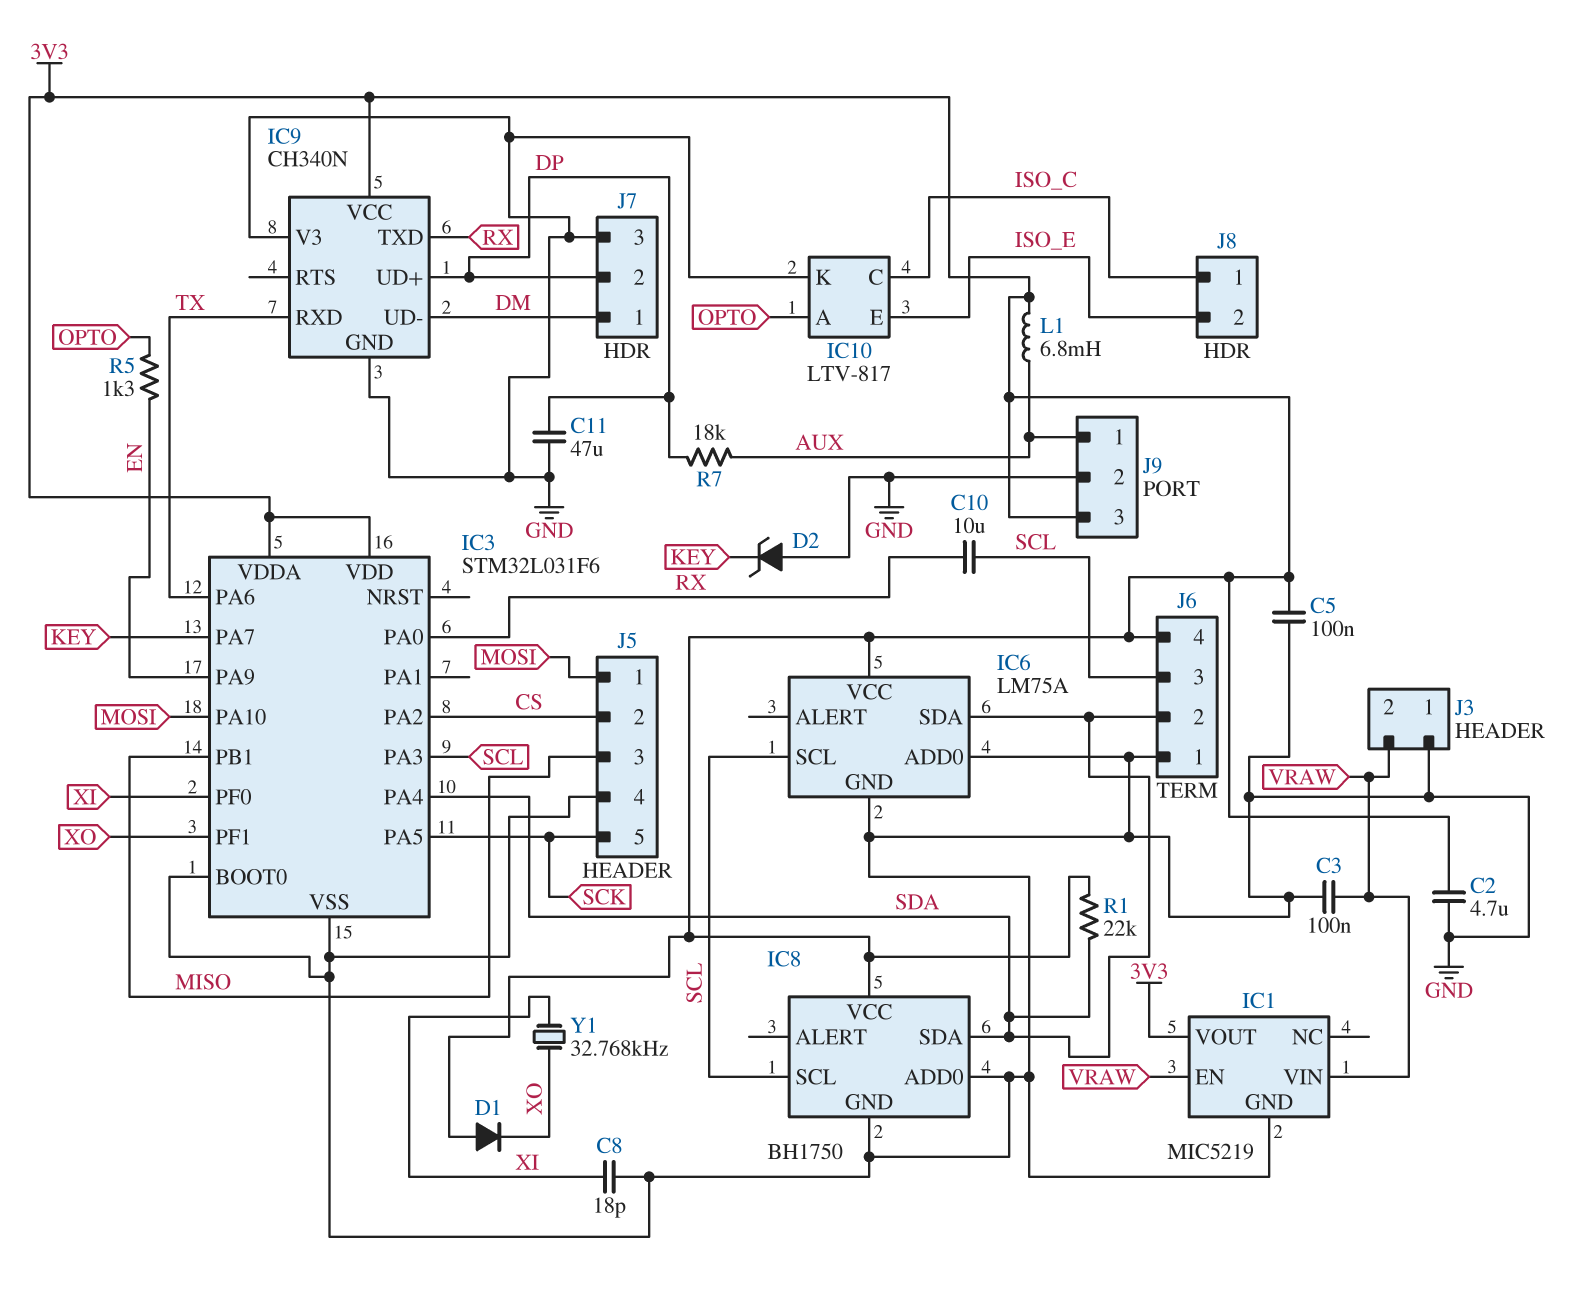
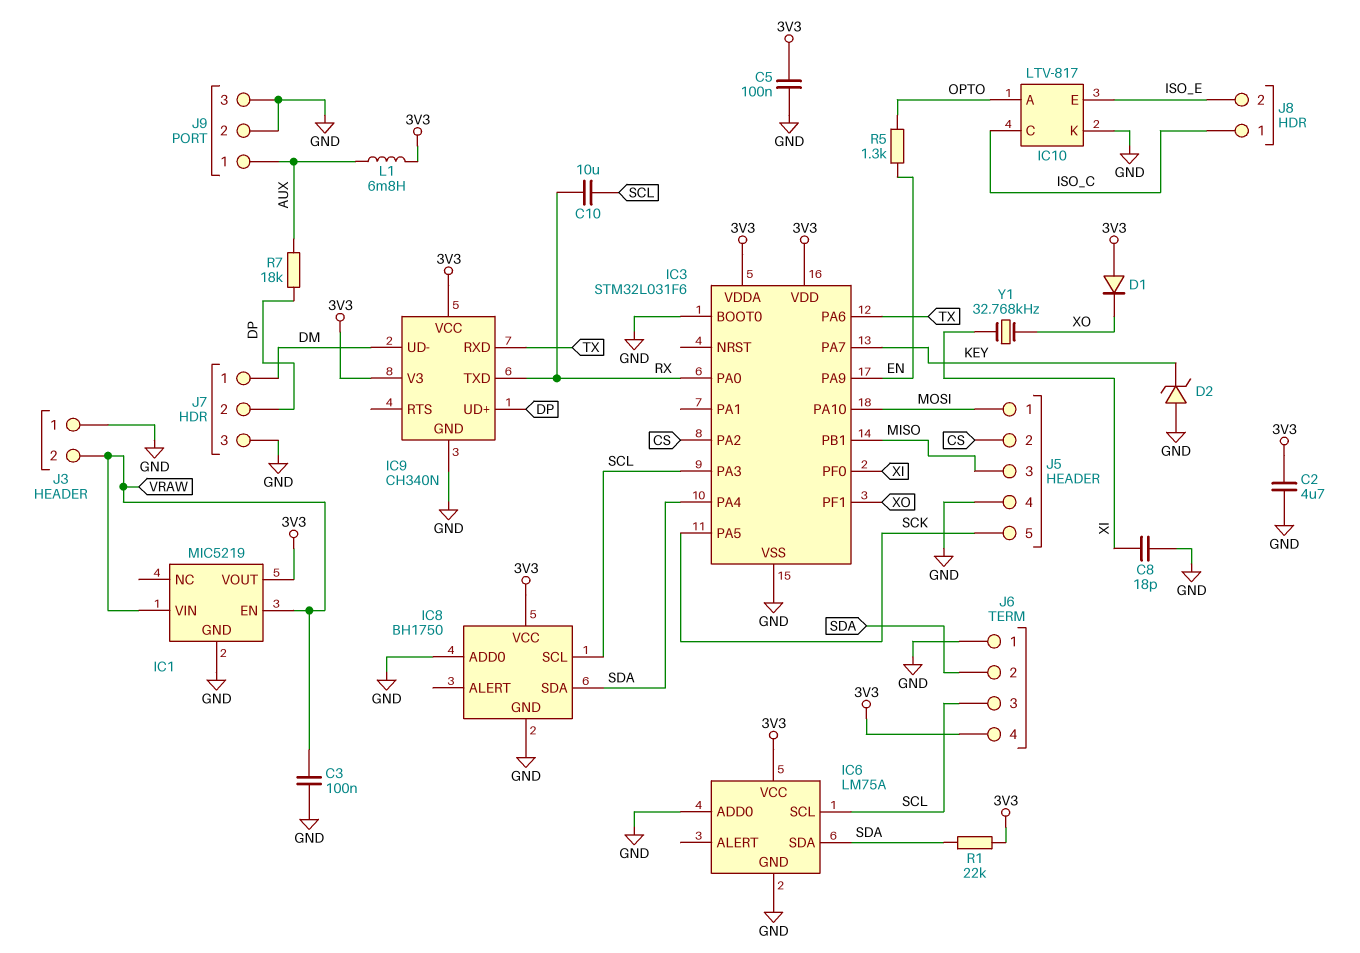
C11: 47uF (DP, GND) -> none
IC9 pin V3: GND -> 3V3
J9 pin 3: 3V3 -> GND

